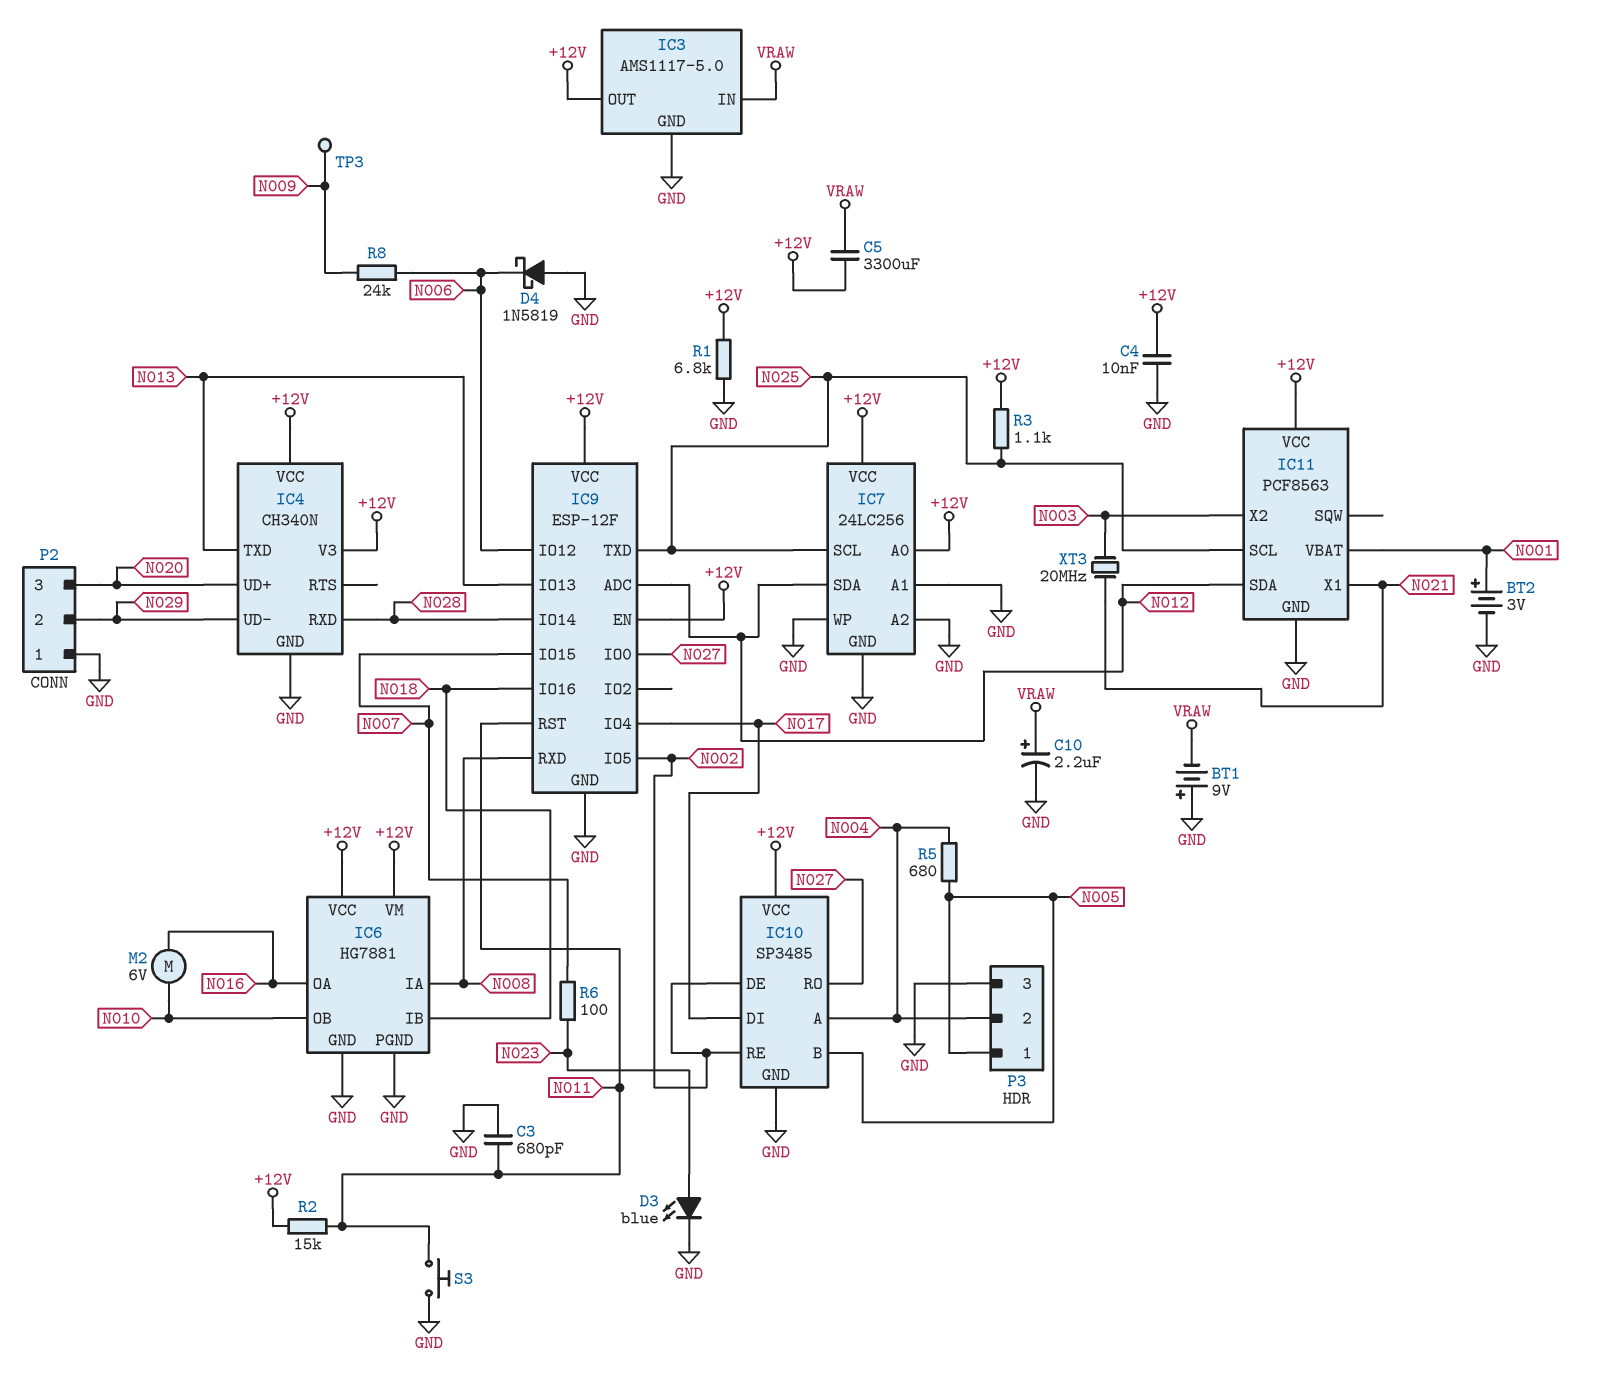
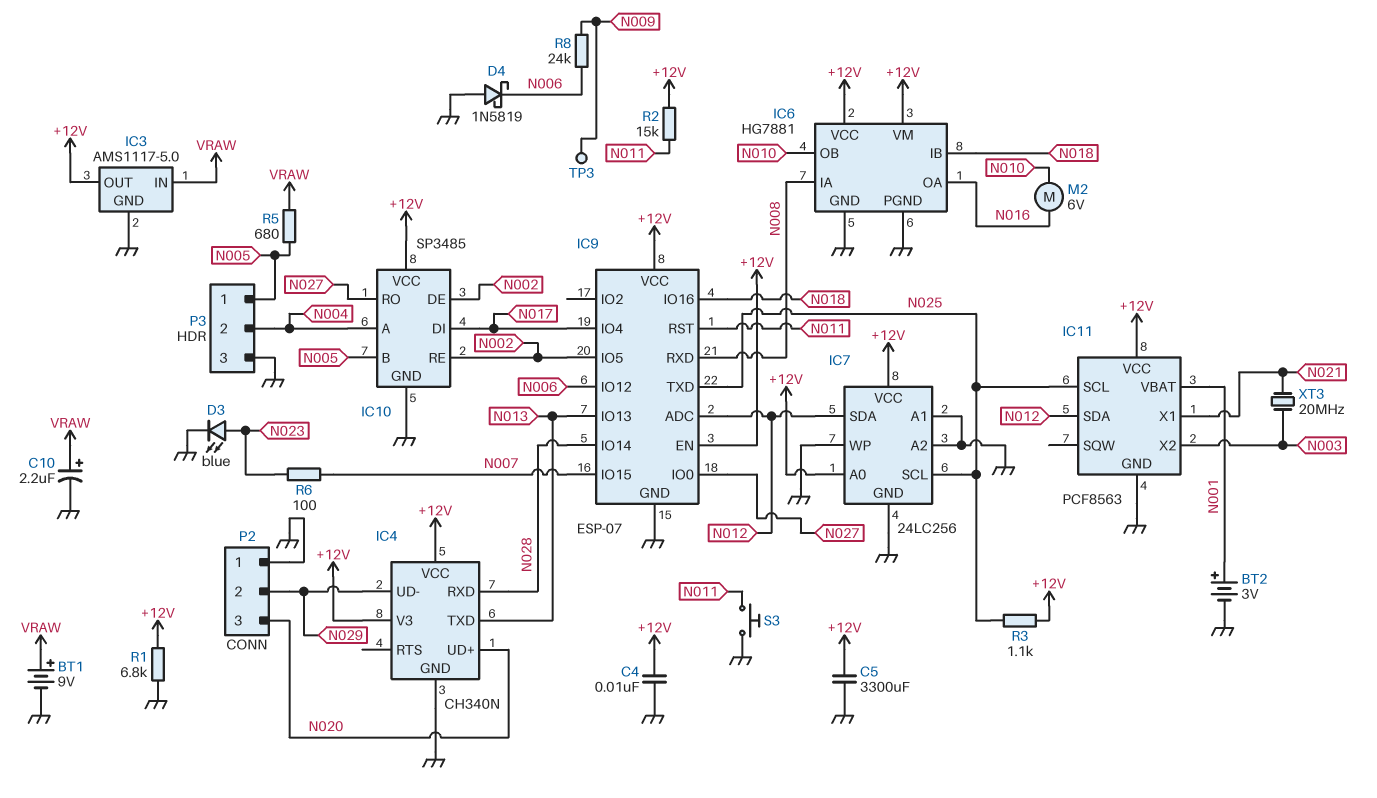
BT1: 9V (plus GND, minus VRAW) -> 9V (plus VRAW, minus GND)
C3: 680pF (GND, N011) -> none
C5: 3300uF (+12V, VRAW) -> 3300uF (+12V, GND)
IC9: ESP-12F -> ESP-07
R5: 680 (N004, N005) -> 680 (N005, VRAW)

